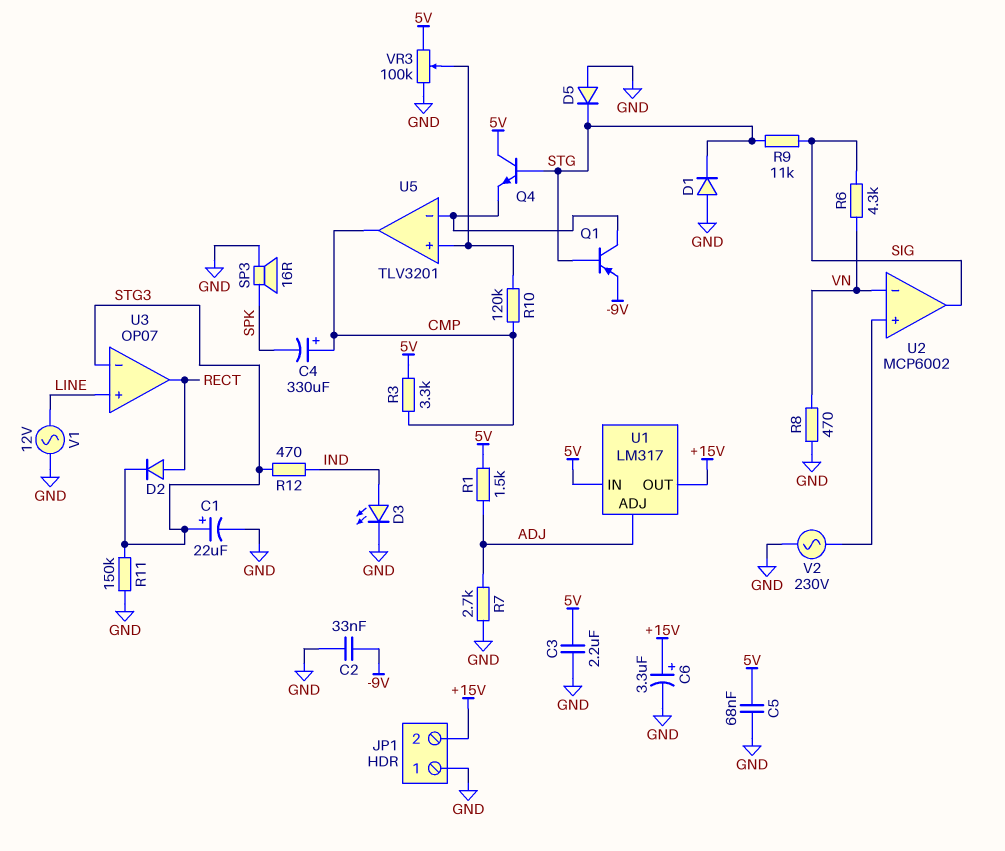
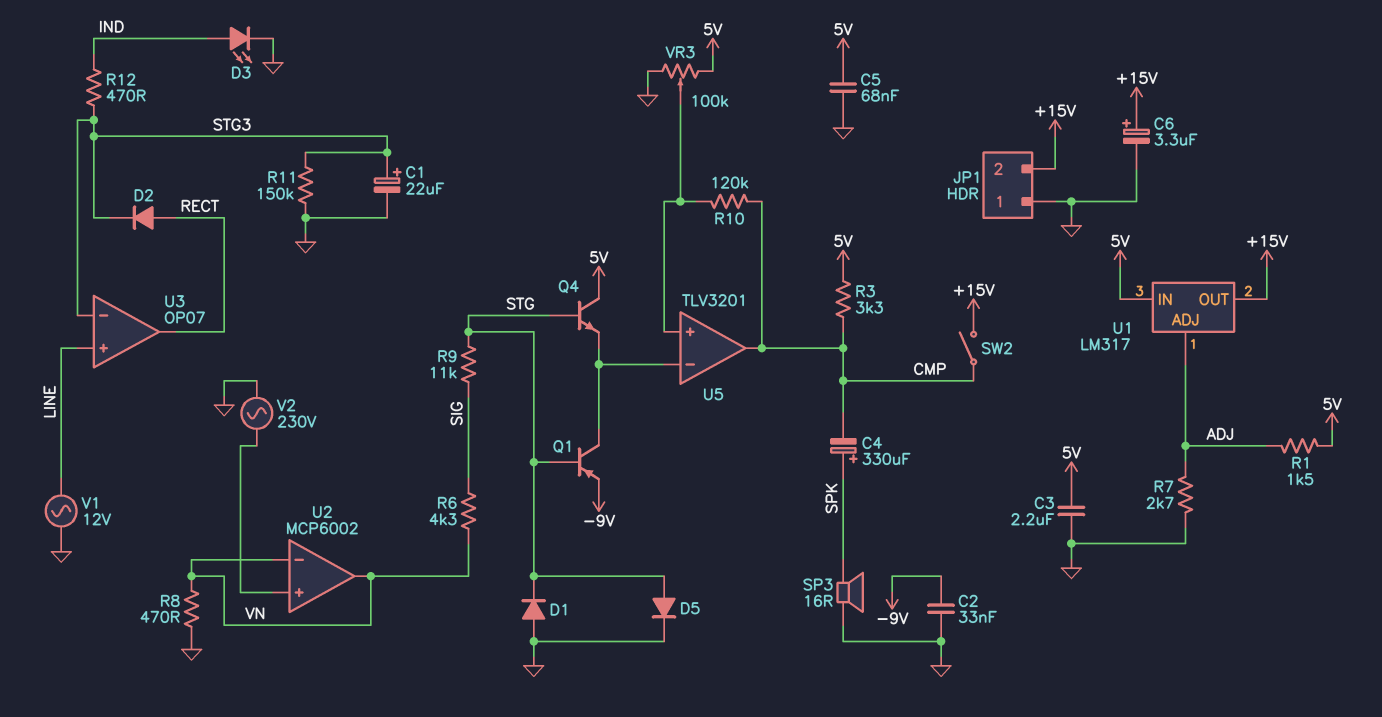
C4: 330uF (plus CMP, minus SPK) -> 330uF (plus SPK, minus CMP)
D5: diode (A GND, K STG) -> diode (A STG, K GND)
SW2: none -> switch (+15V, CMP)
U2 pin out: SIG -> VN

